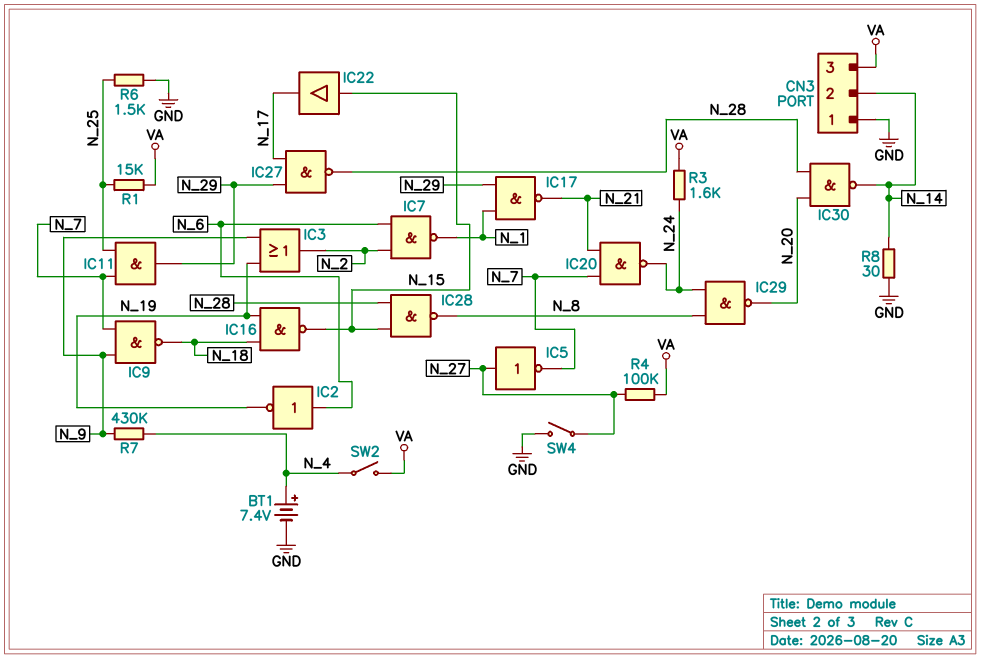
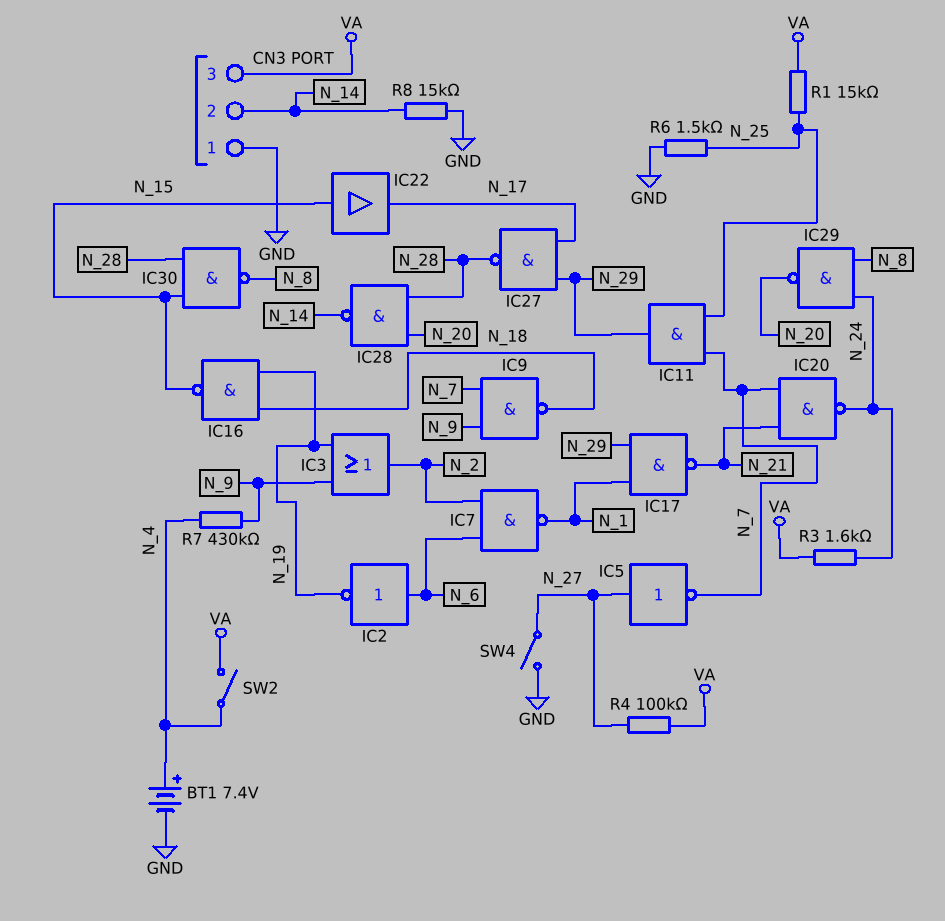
IC28: NAND (in N_15, in N_28, out N_8) -> NAND (in N_20, in N_28, out N_14)
IC30: NAND (in N_20, in N_28, out N_14) -> NAND (in N_15, in N_28, out N_8)
R8: 30 (GND, N_14) -> 15k (GND, N_14)

